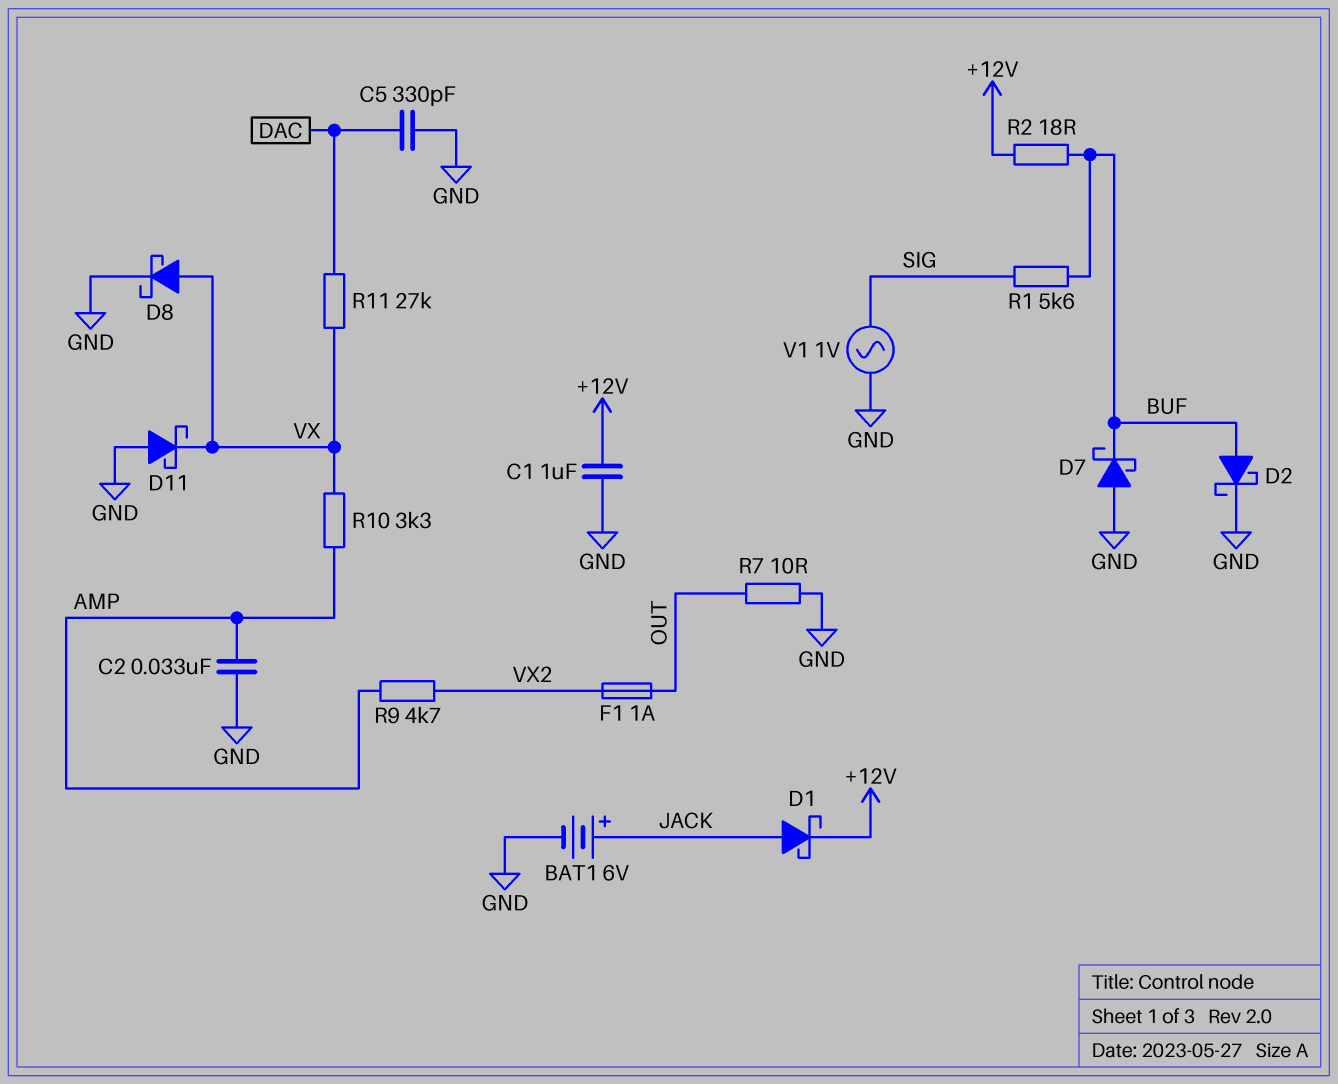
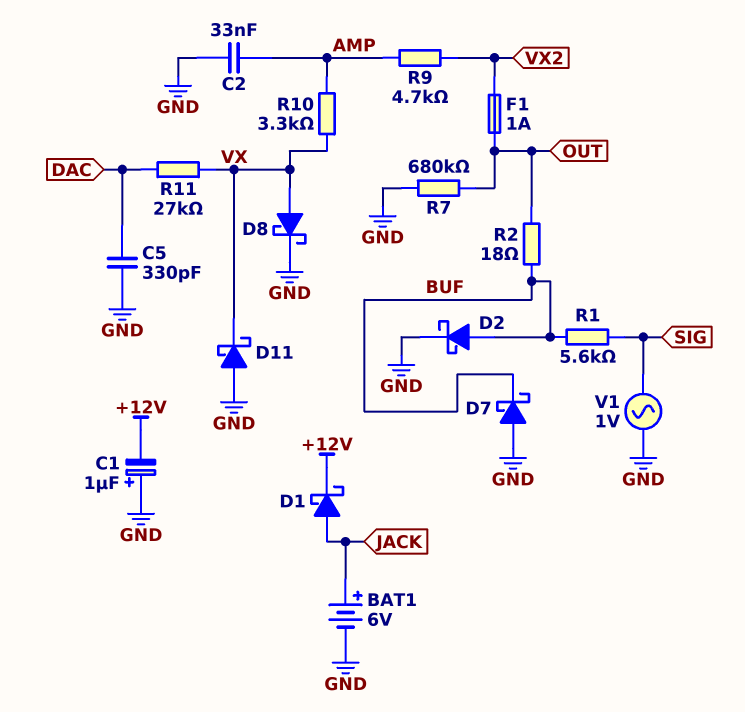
C1: 1uF (+12V, GND) -> 1uF (plus GND, minus +12V)
R2: 18 (+12V, BUF) -> 18 (BUF, OUT)
R7: 10 (GND, OUT) -> 680k (GND, OUT)

